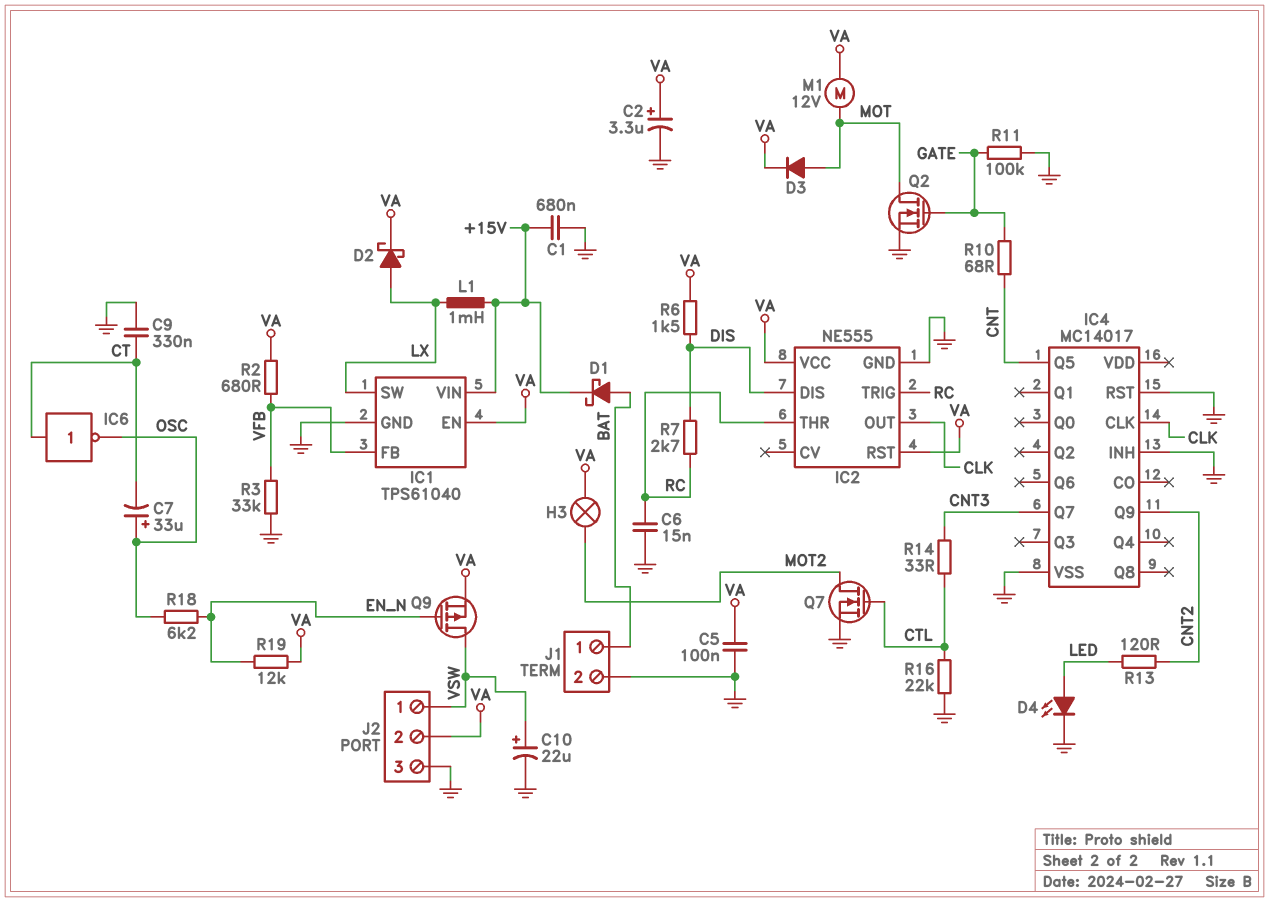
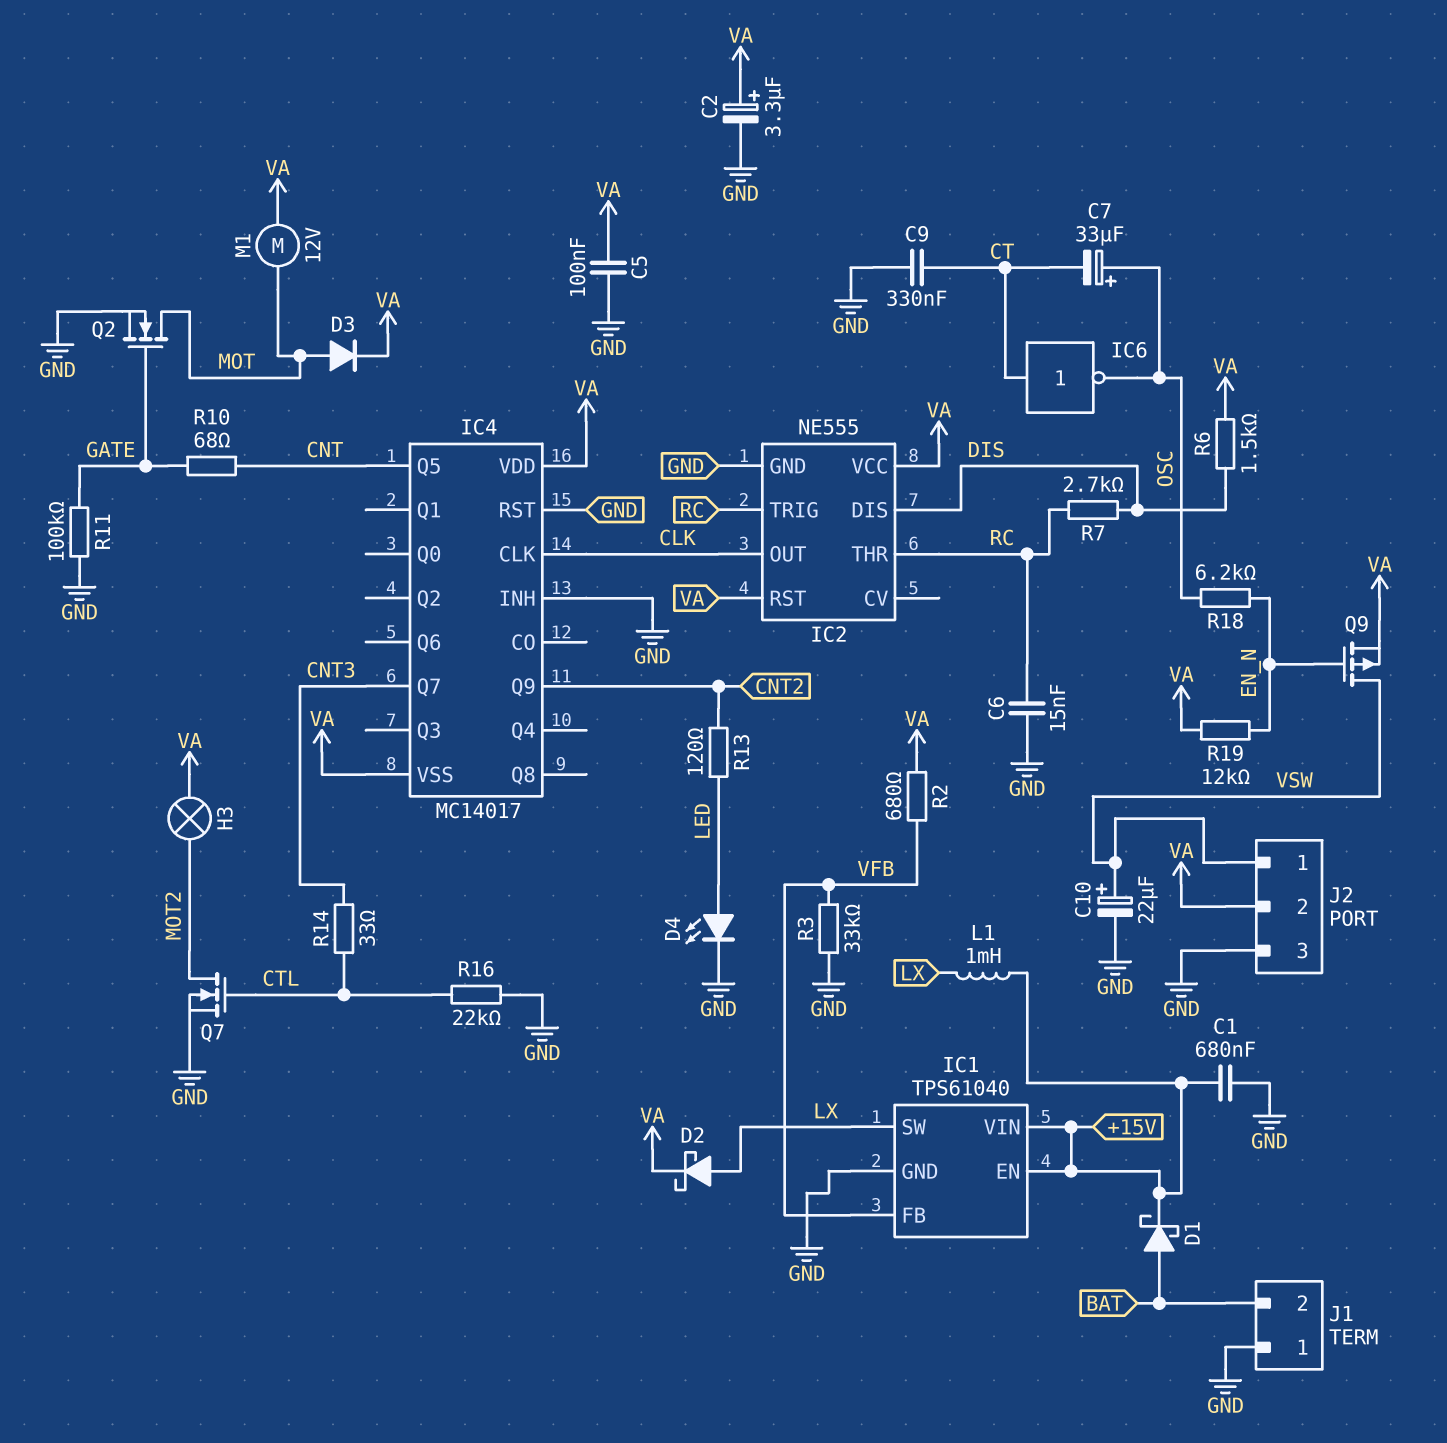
IC1 pin EN: VA -> +15V
IC4 pin VDD: none -> VA
IC4 pin VSS: GND -> VA
J1 pin 1: BAT -> GND
J1 pin 2: GND -> BAT

